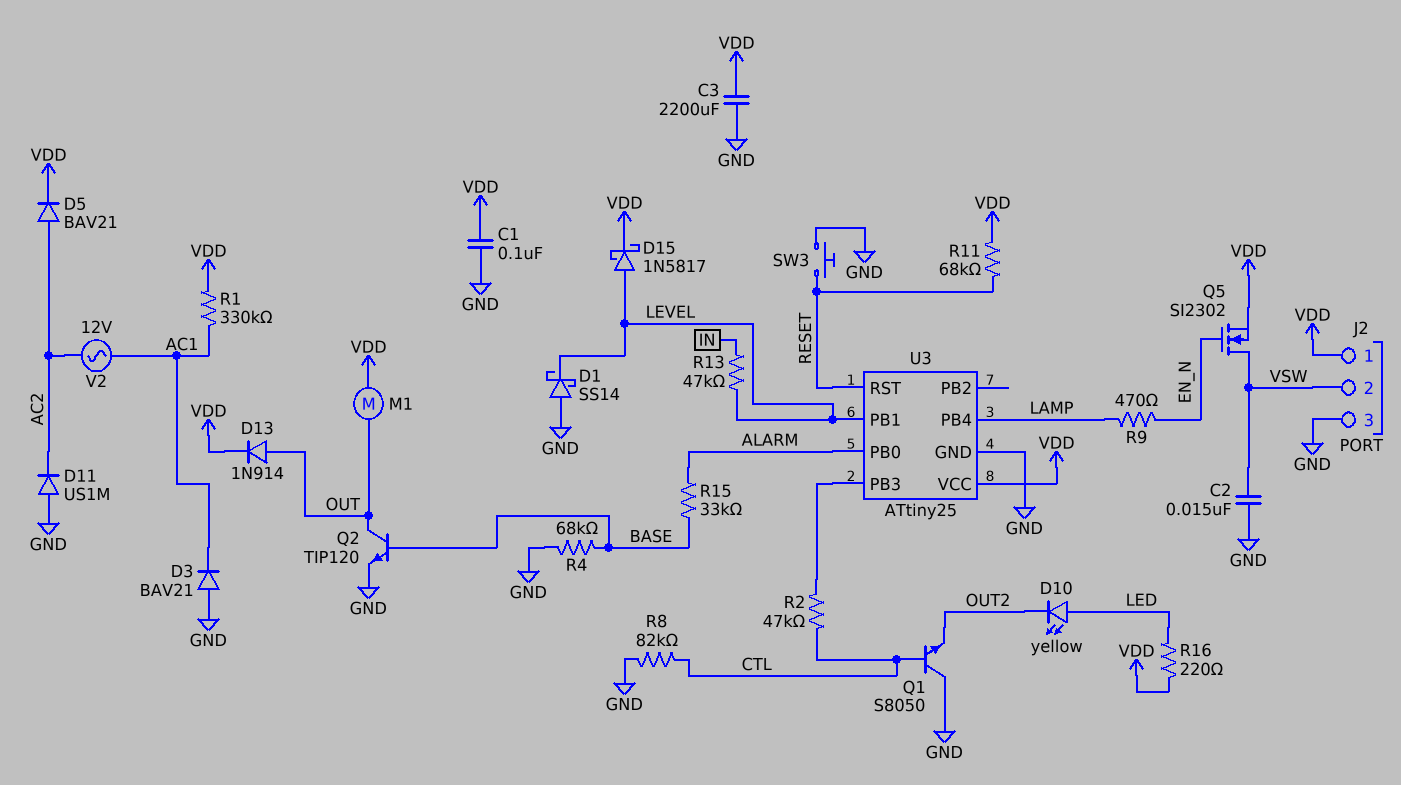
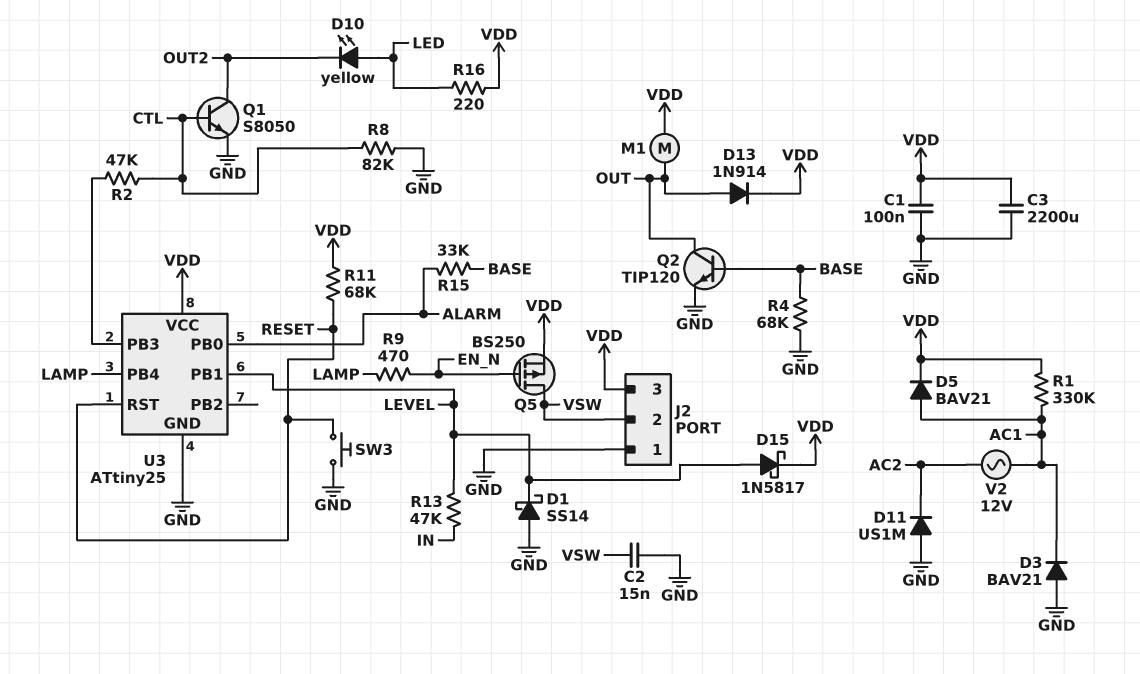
D5: diode BAV21 (A AC2, K VDD) -> diode BAV21 (A AC1, K VDD)
J2 pin 1: VDD -> GND
J2 pin 3: GND -> VDD
Q1: NPN S8050 (B CTL, C GND, E OUT2) -> NPN S8050 (B CTL, C OUT2, E GND)
Q5: NMOS SI2302 (G EN_N, D VSW, S VDD) -> PMOS BS250 (G EN_N, D VSW, S VDD)

